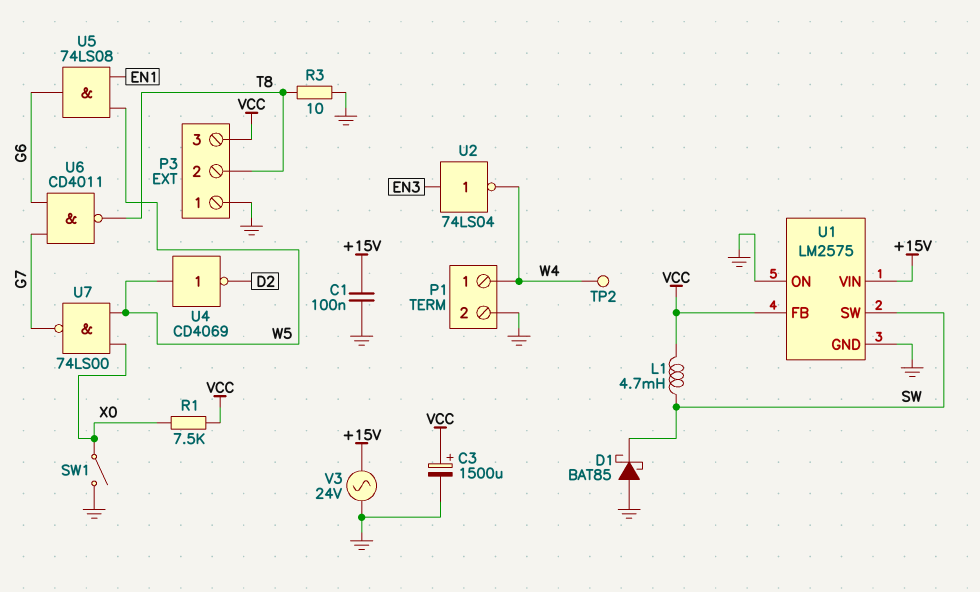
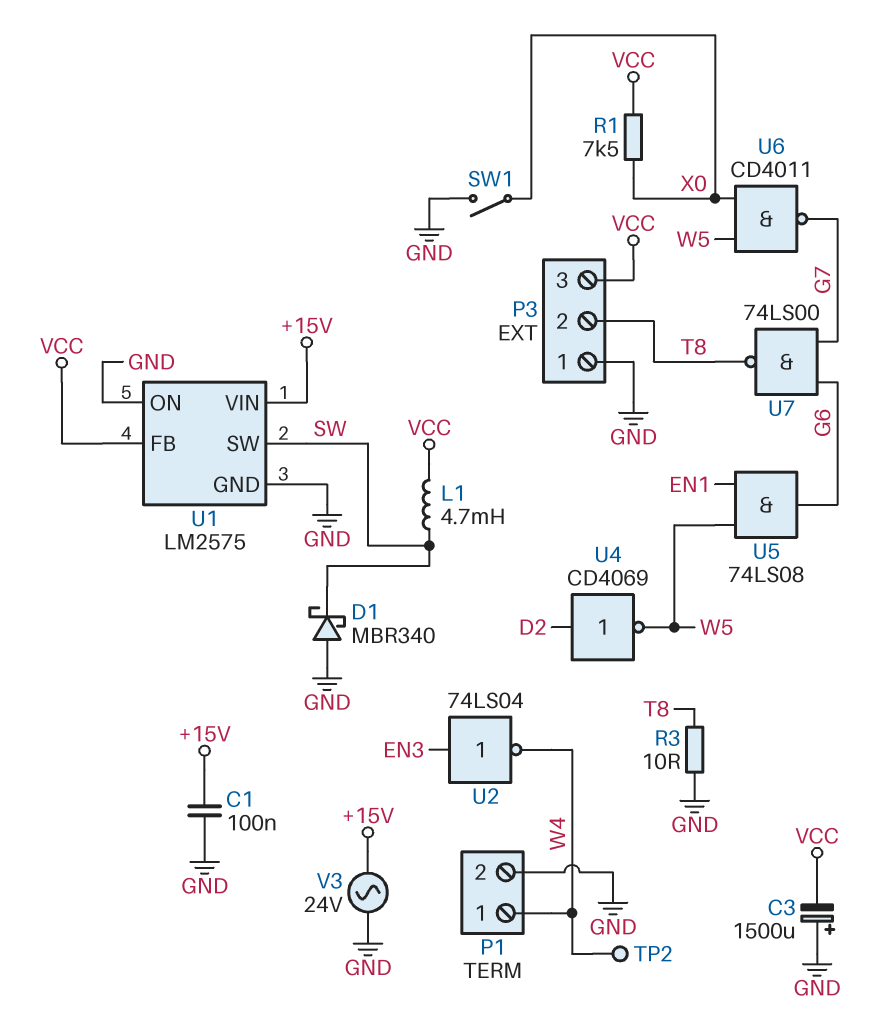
C3: 1500uF (plus VCC, minus GND) -> 1500uF (plus GND, minus VCC)
D1: schottky BAT85 (A GND, K SW) -> schottky MBR340 (A GND, K SW)
U4: NOT CD4069 (in W5, out D2) -> NOT CD4069 (in D2, out W5)
U6: NAND CD4011 (in G6, in G7, out T8) -> NAND CD4011 (in W5, in X0, out G7)
U7: NAND 74LS00 (in W5, in X0, out G7) -> NAND 74LS00 (in G6, in G7, out T8)

